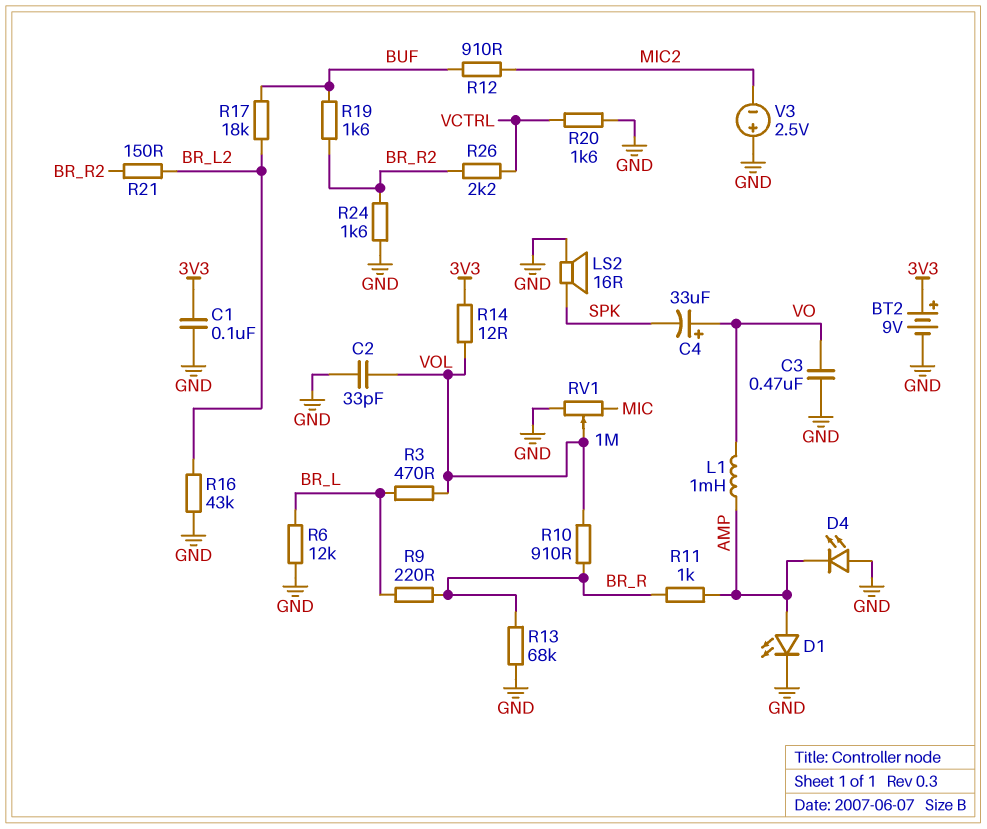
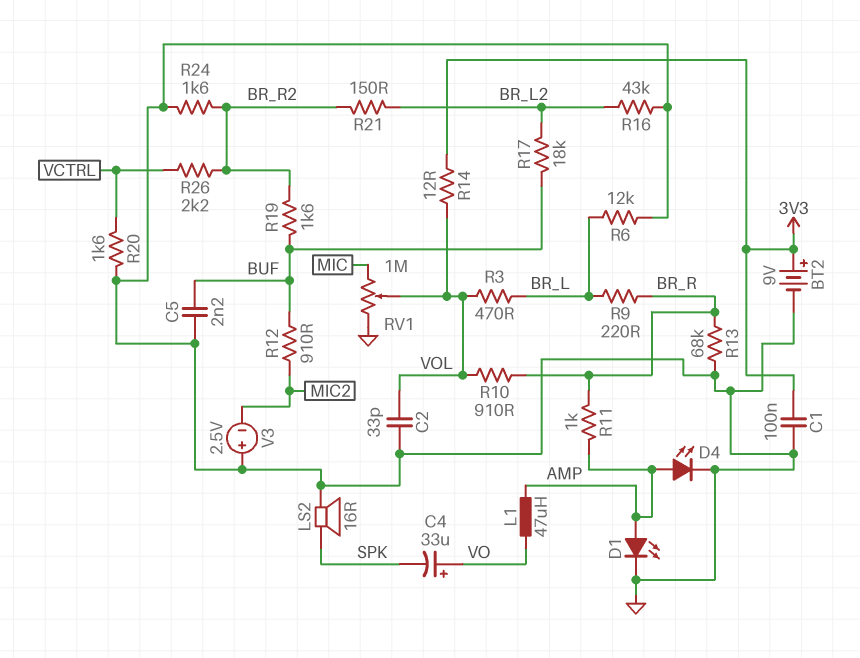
C3: 470nF (GND, VO) -> none
C5: none -> 2.2nF (BUF, GND)
D4: LED (A GND, K AMP) -> LED (A AMP, K GND)
L1: 1mH (AMP, VO) -> 47uH (AMP, VO)

